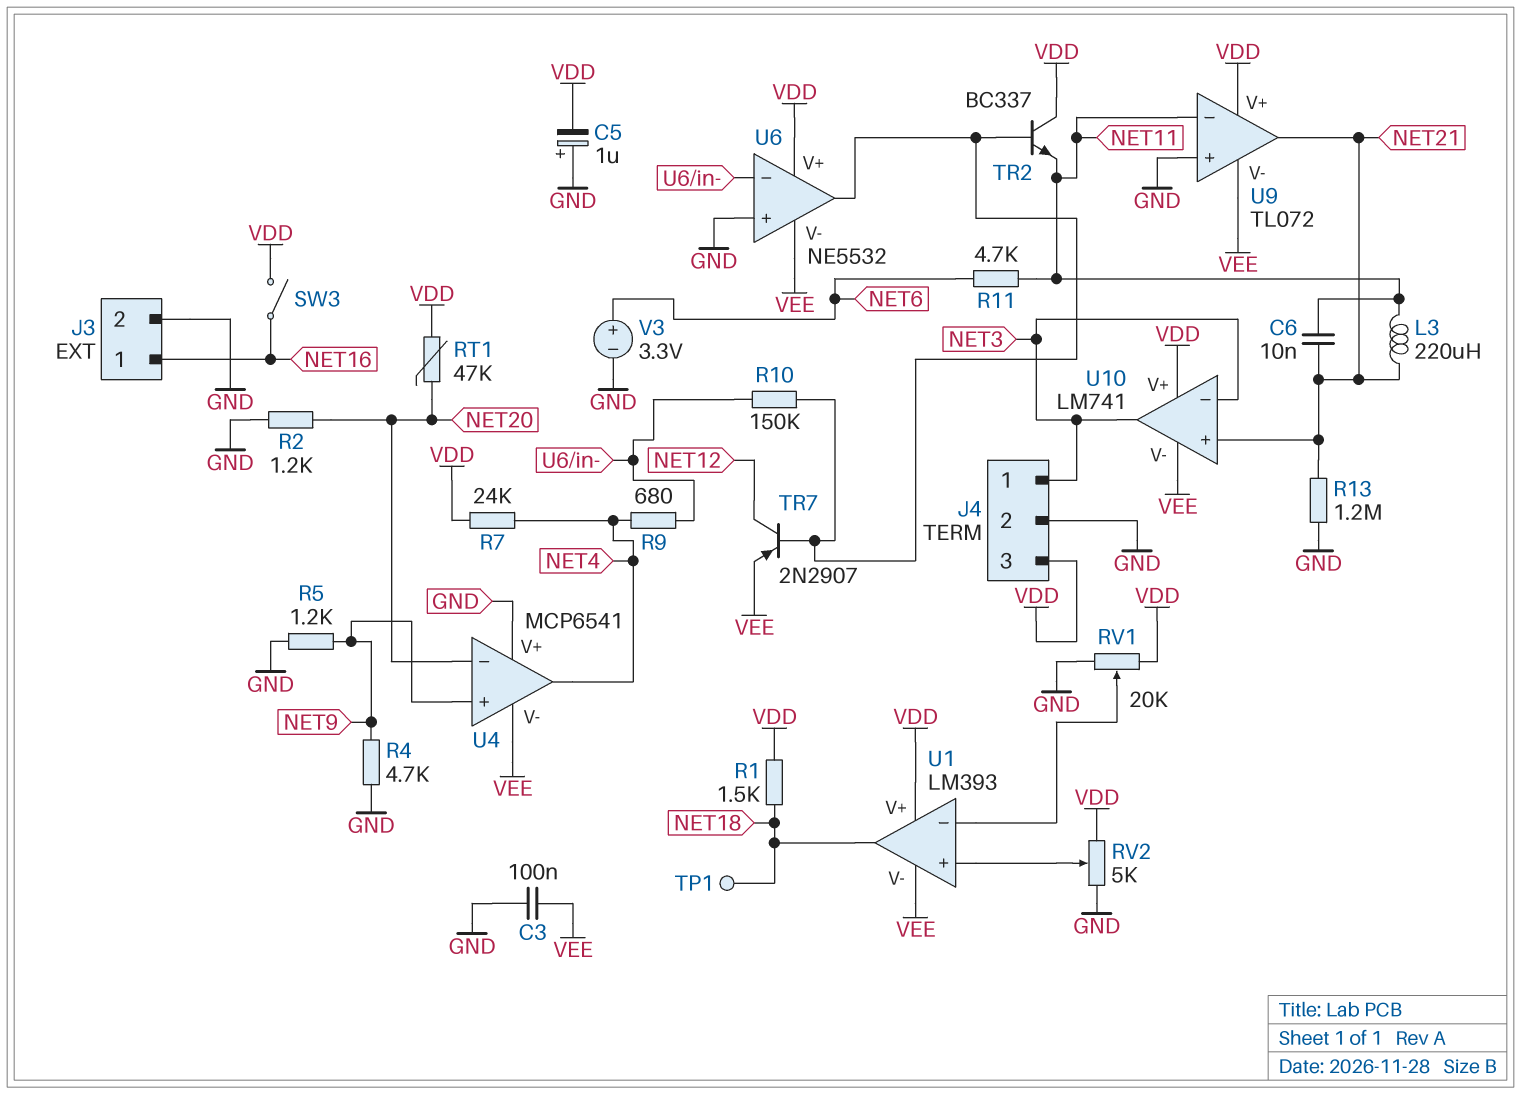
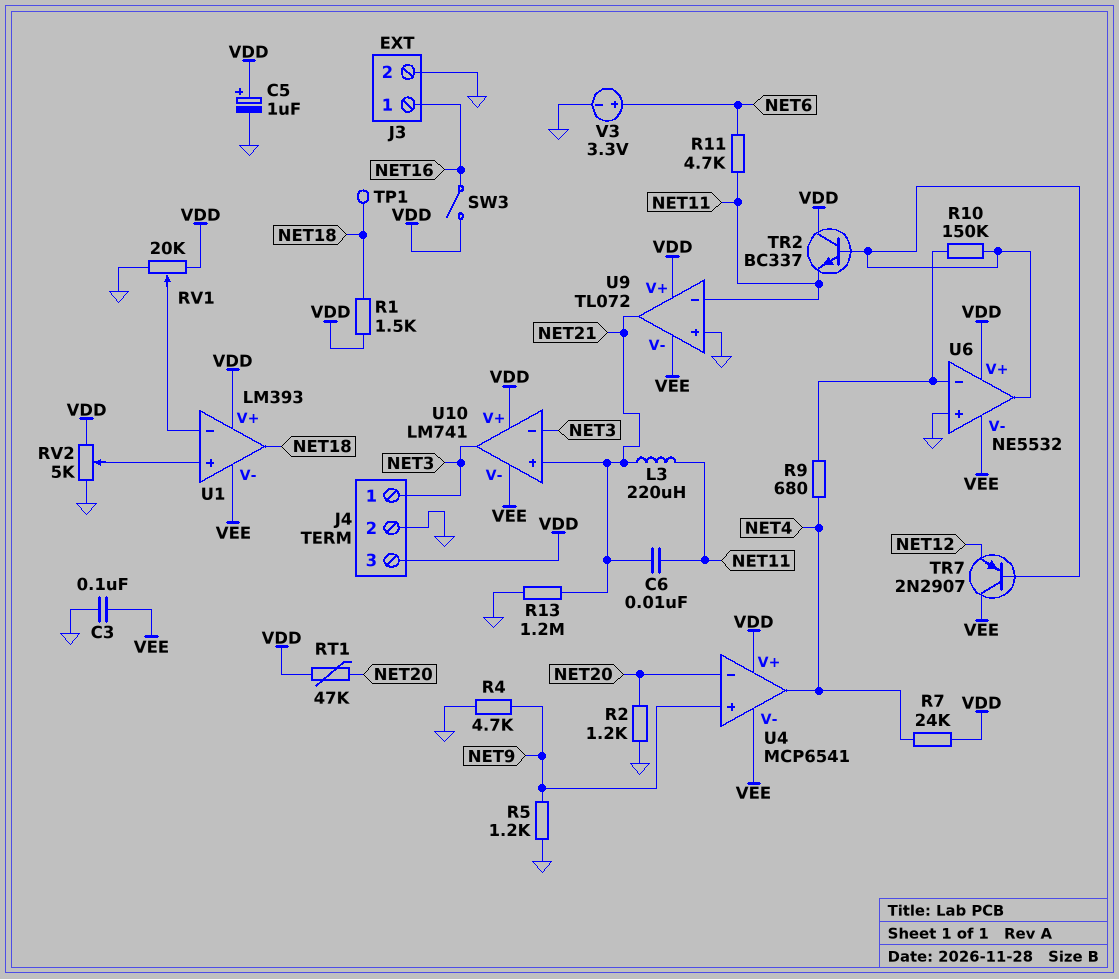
C5: 1uF (plus GND, minus VDD) -> 1uF (plus VDD, minus GND)
TR7: PNP 2N2907 (B U6/out, C NET12, E VEE) -> PNP 2N2907 (B U6/out, C VEE, E NET12)
U4 pin V+: GND -> VDD

